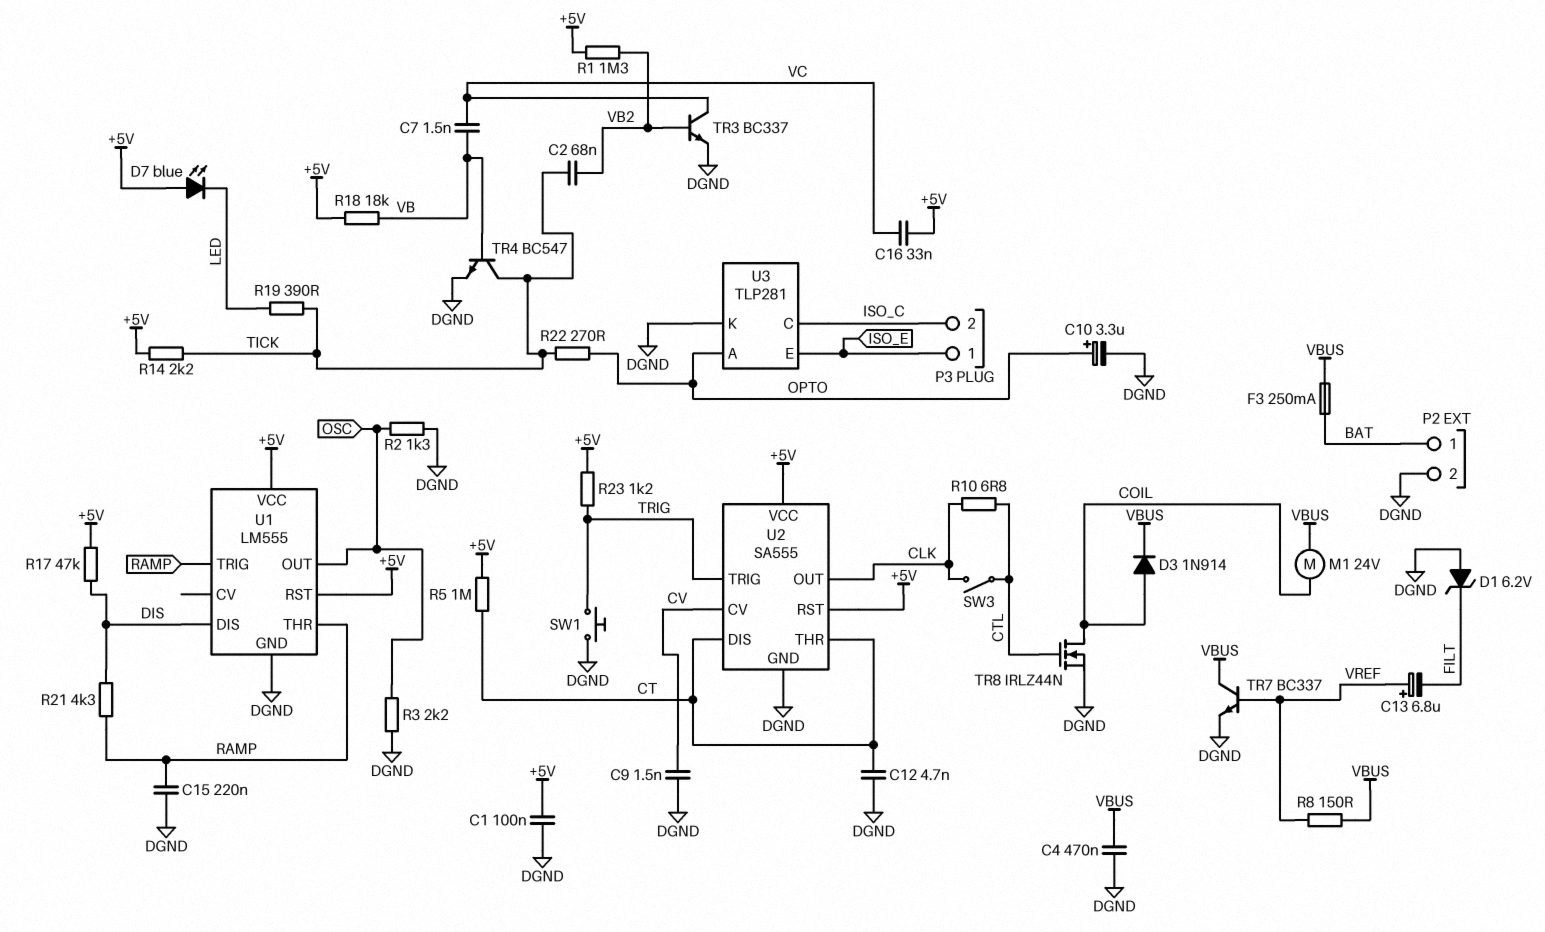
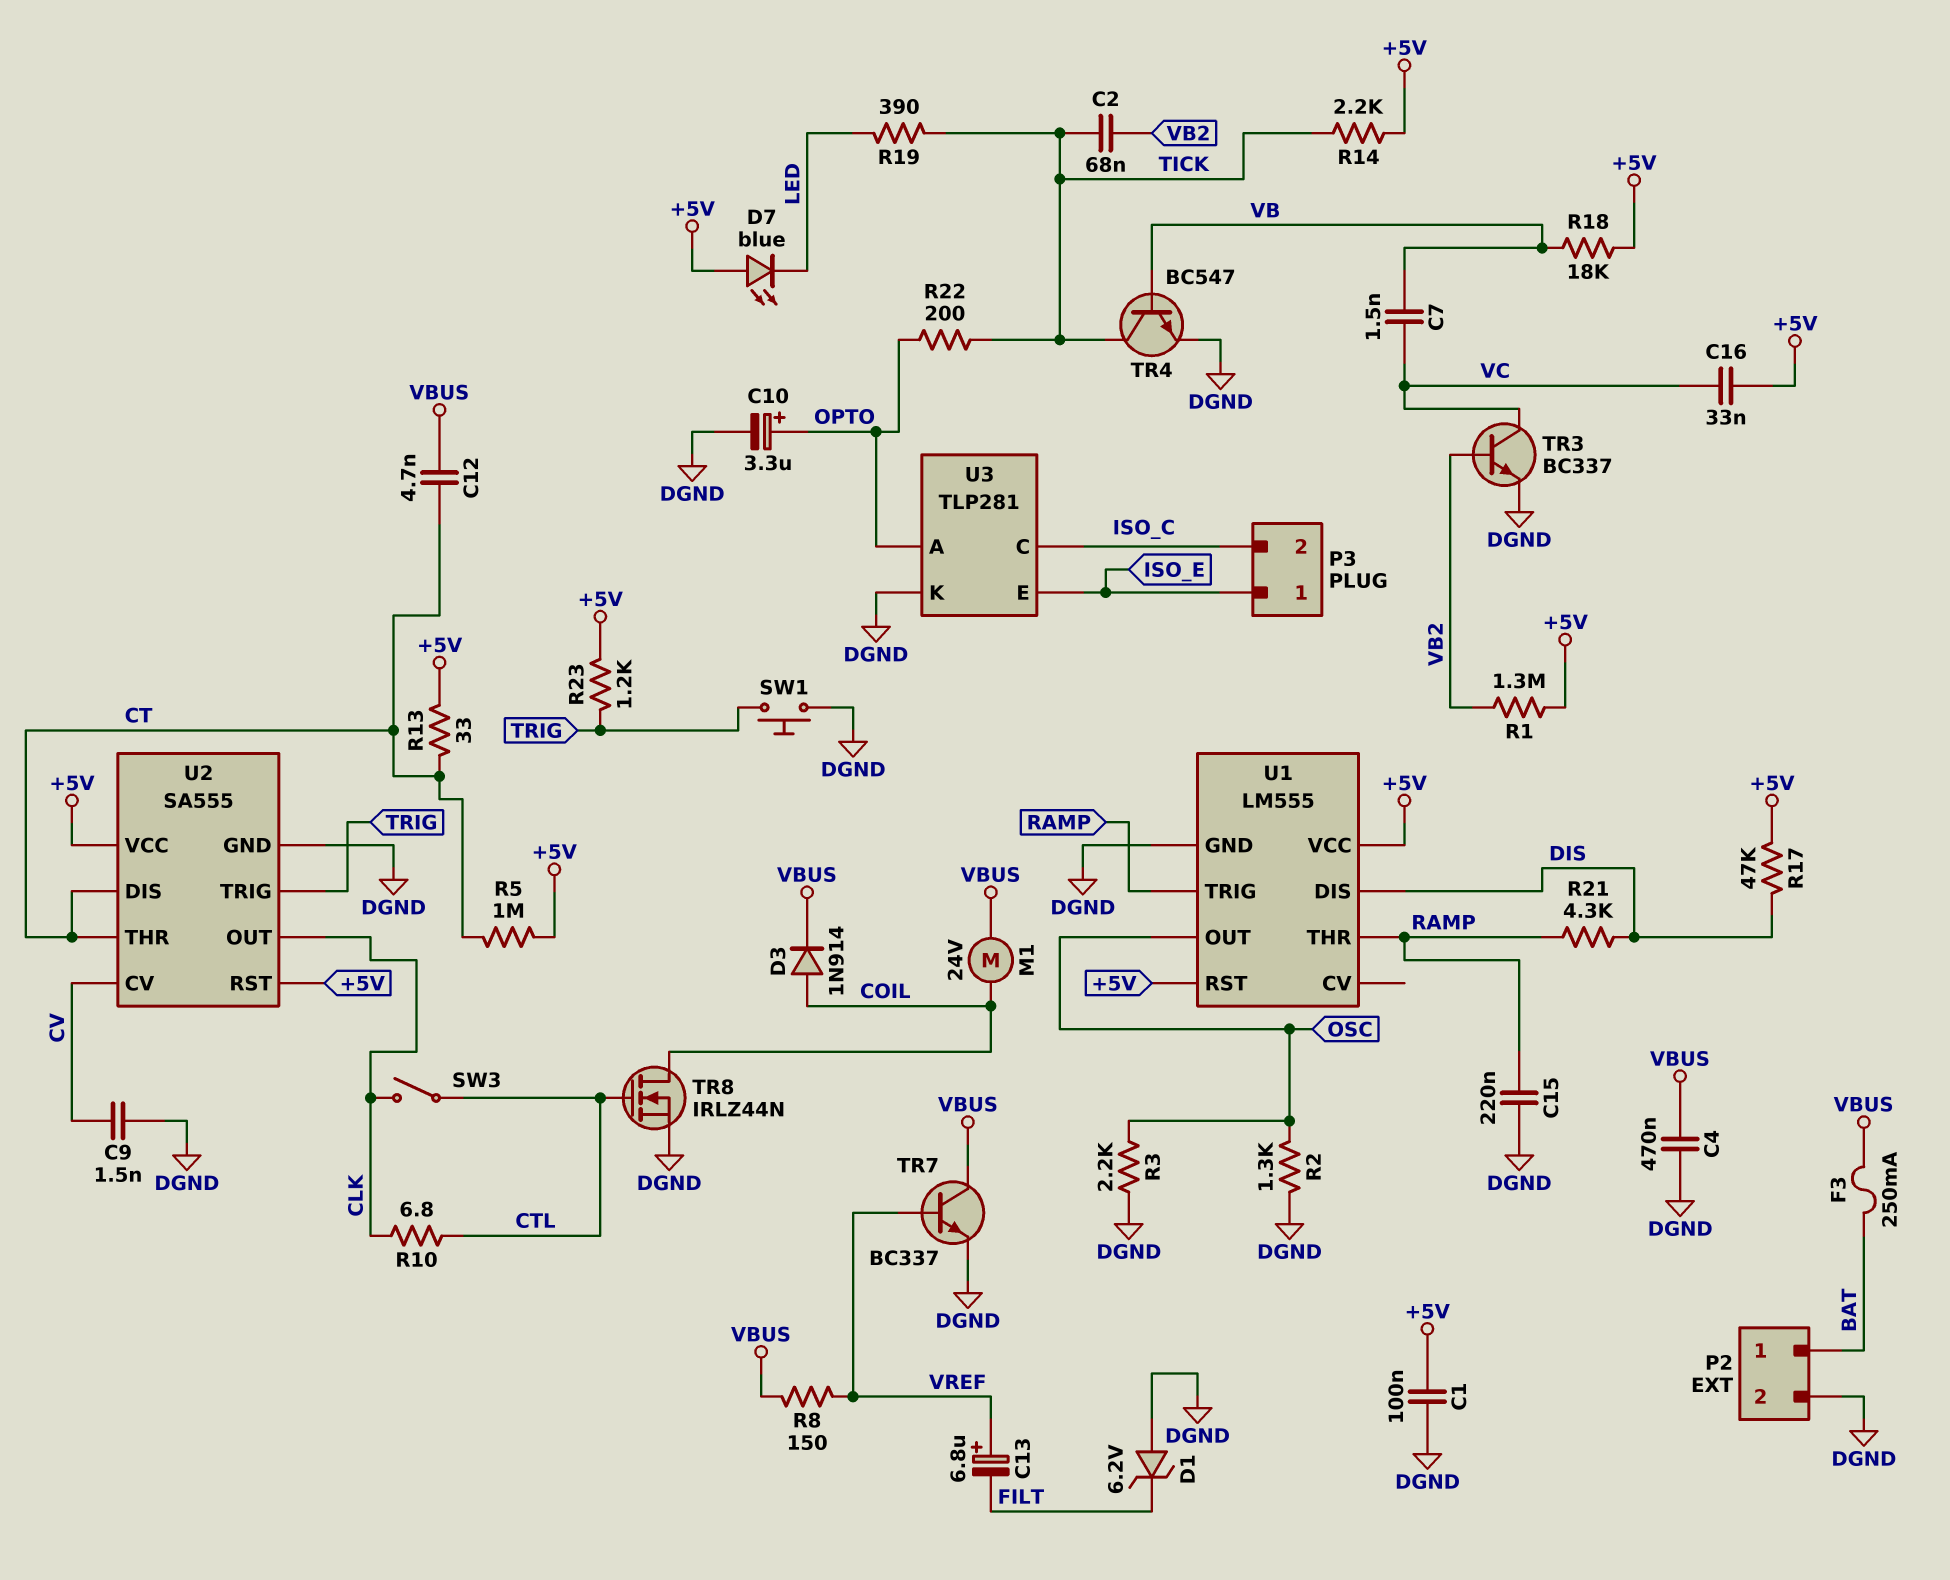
C12: 4.7nF (CT, DGND) -> 4.7nF (CT, VBUS)
R13: none -> 33 (+5V, CT)
R22: 270 (OPTO, TICK) -> 200 (OPTO, TICK)

